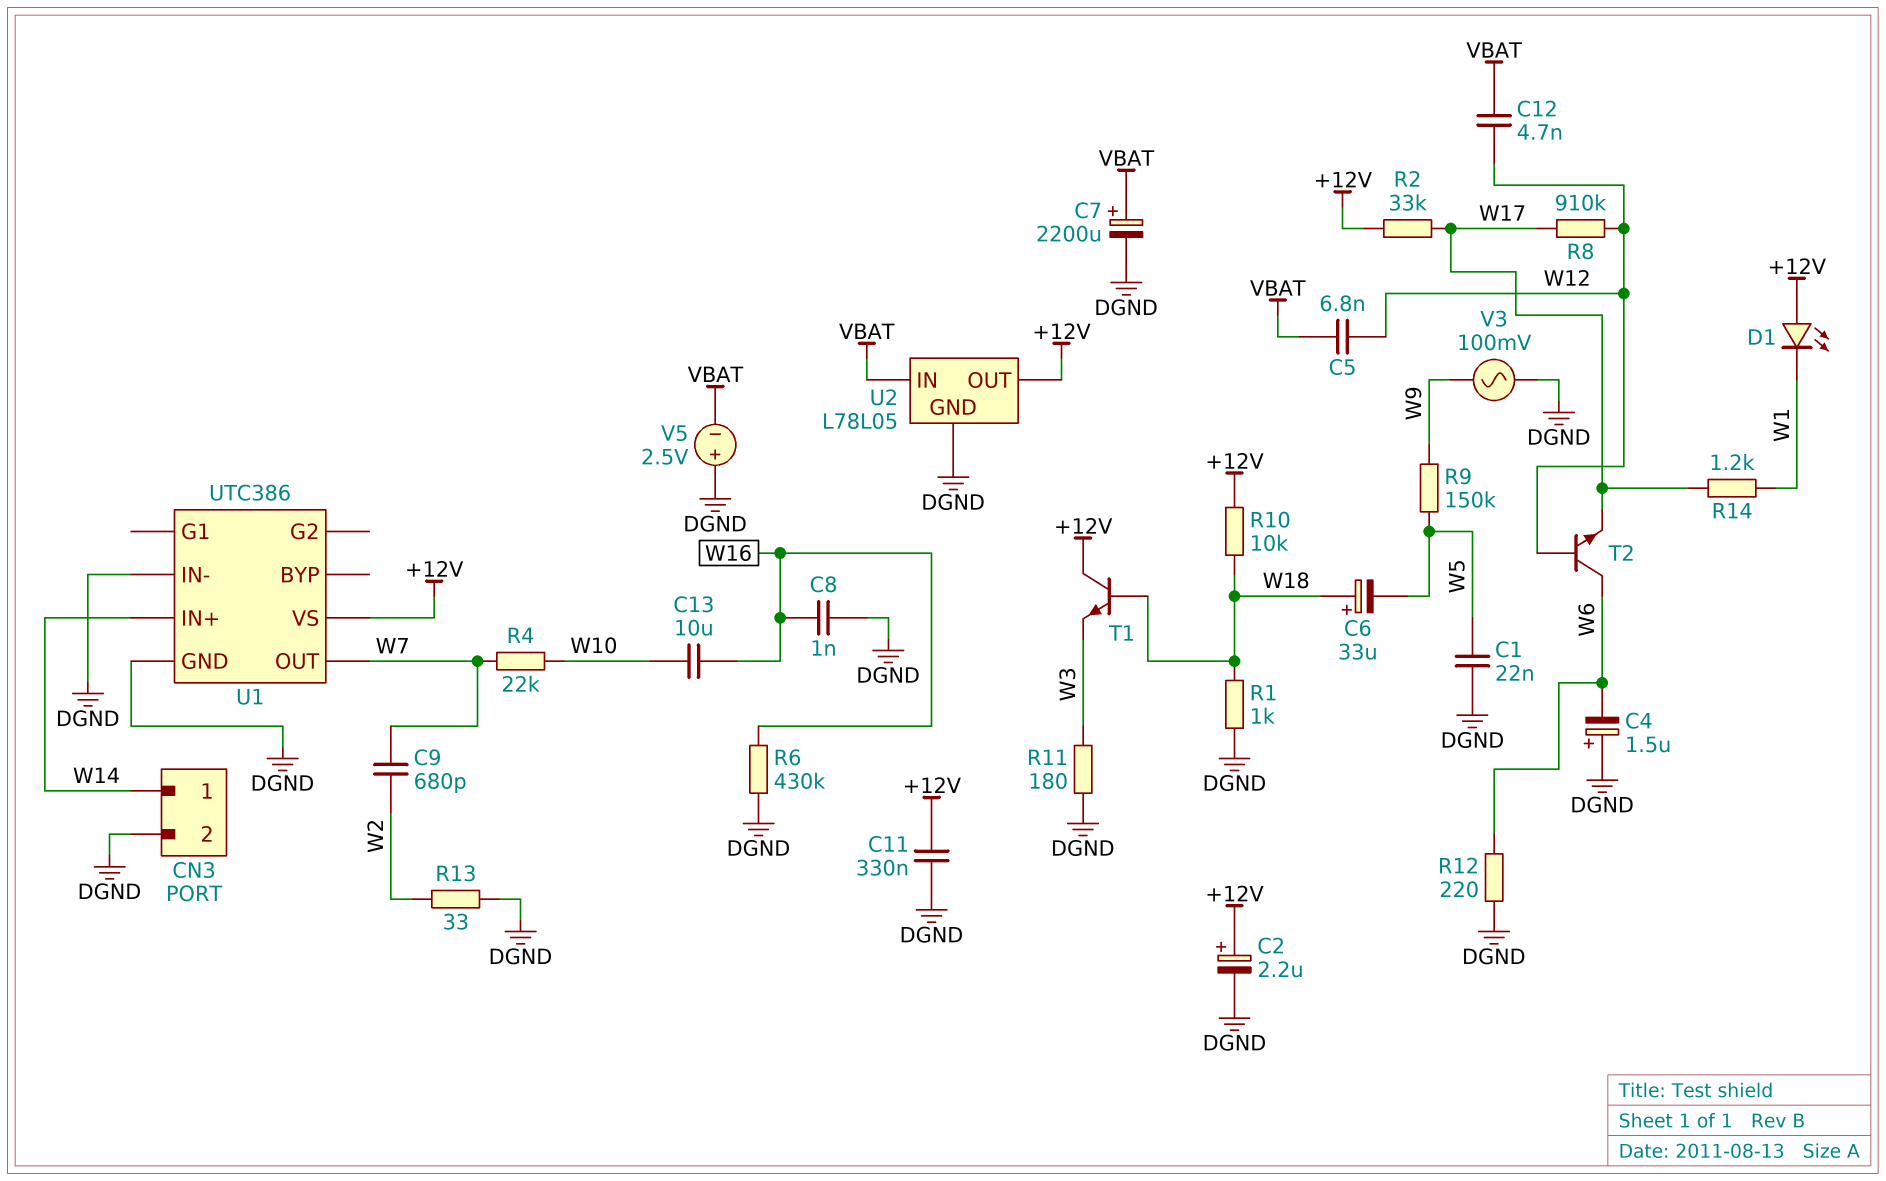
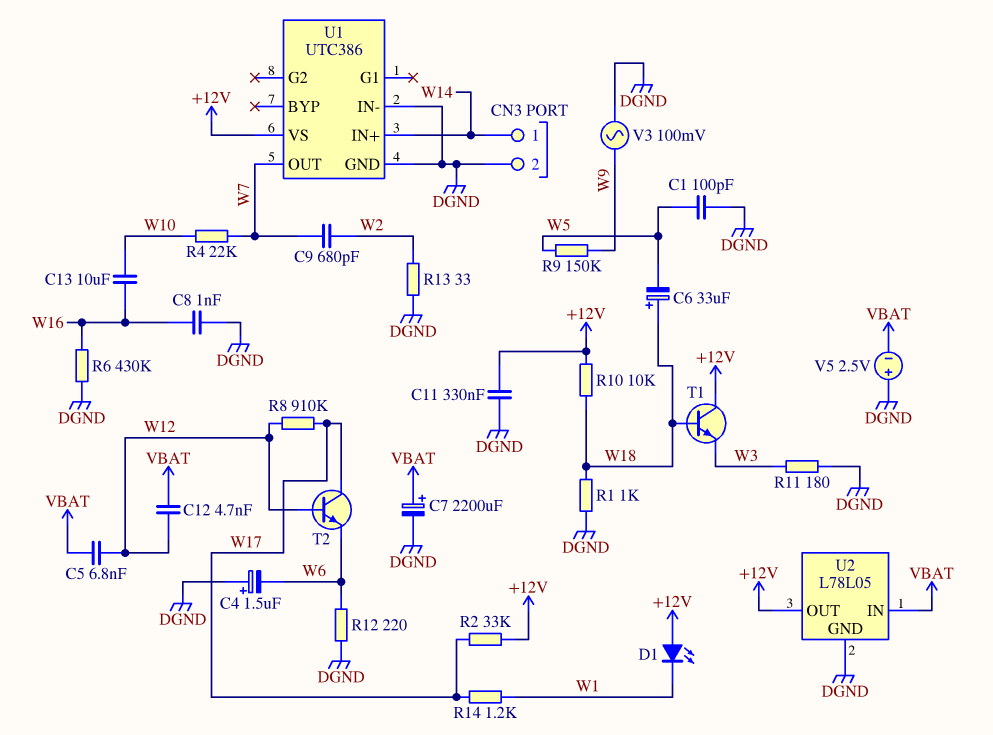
C1: 22nF (DGND, W5) -> 100pF (DGND, W5)
C2: 2.2uF (plus +12V, minus DGND) -> none
T2: NPN (B W12, C W6, E W17) -> NPN (B W12, C W17, E W6)

